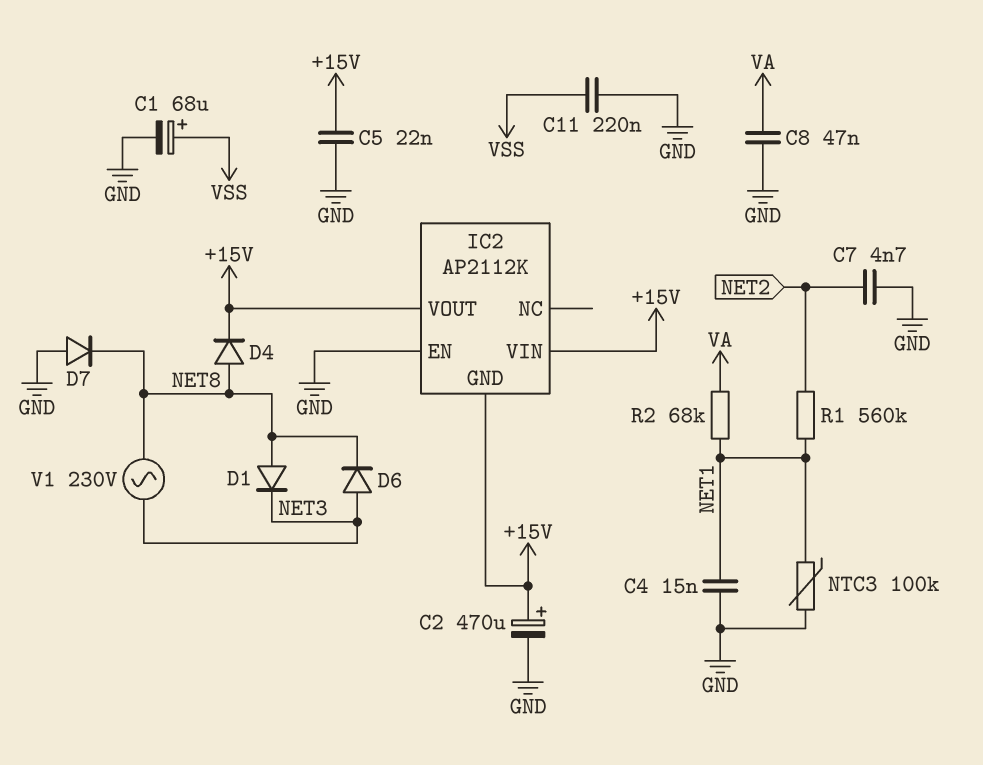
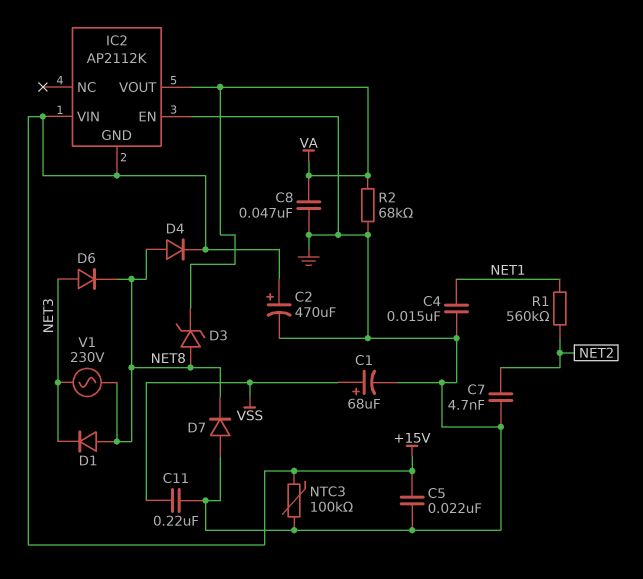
D3: none -> zener (A NET8, K VA)
IC2 pin VOUT: +15V -> VA
NTC3: 100k (GND, NET1) -> 100k (+15V, GND)
R2: 68k (NET1, VA) -> 68k (GND, VA)

